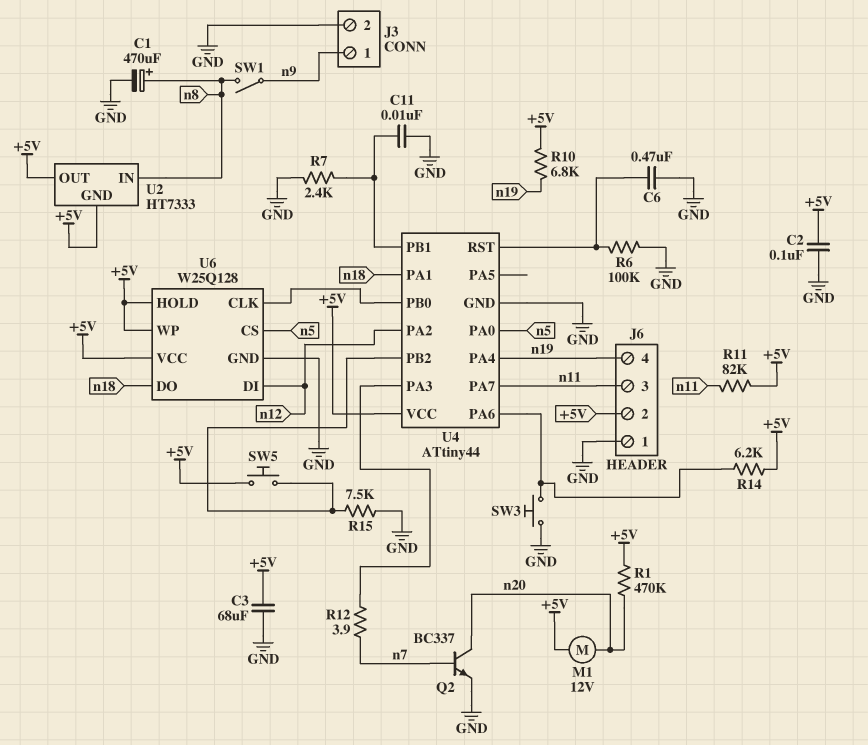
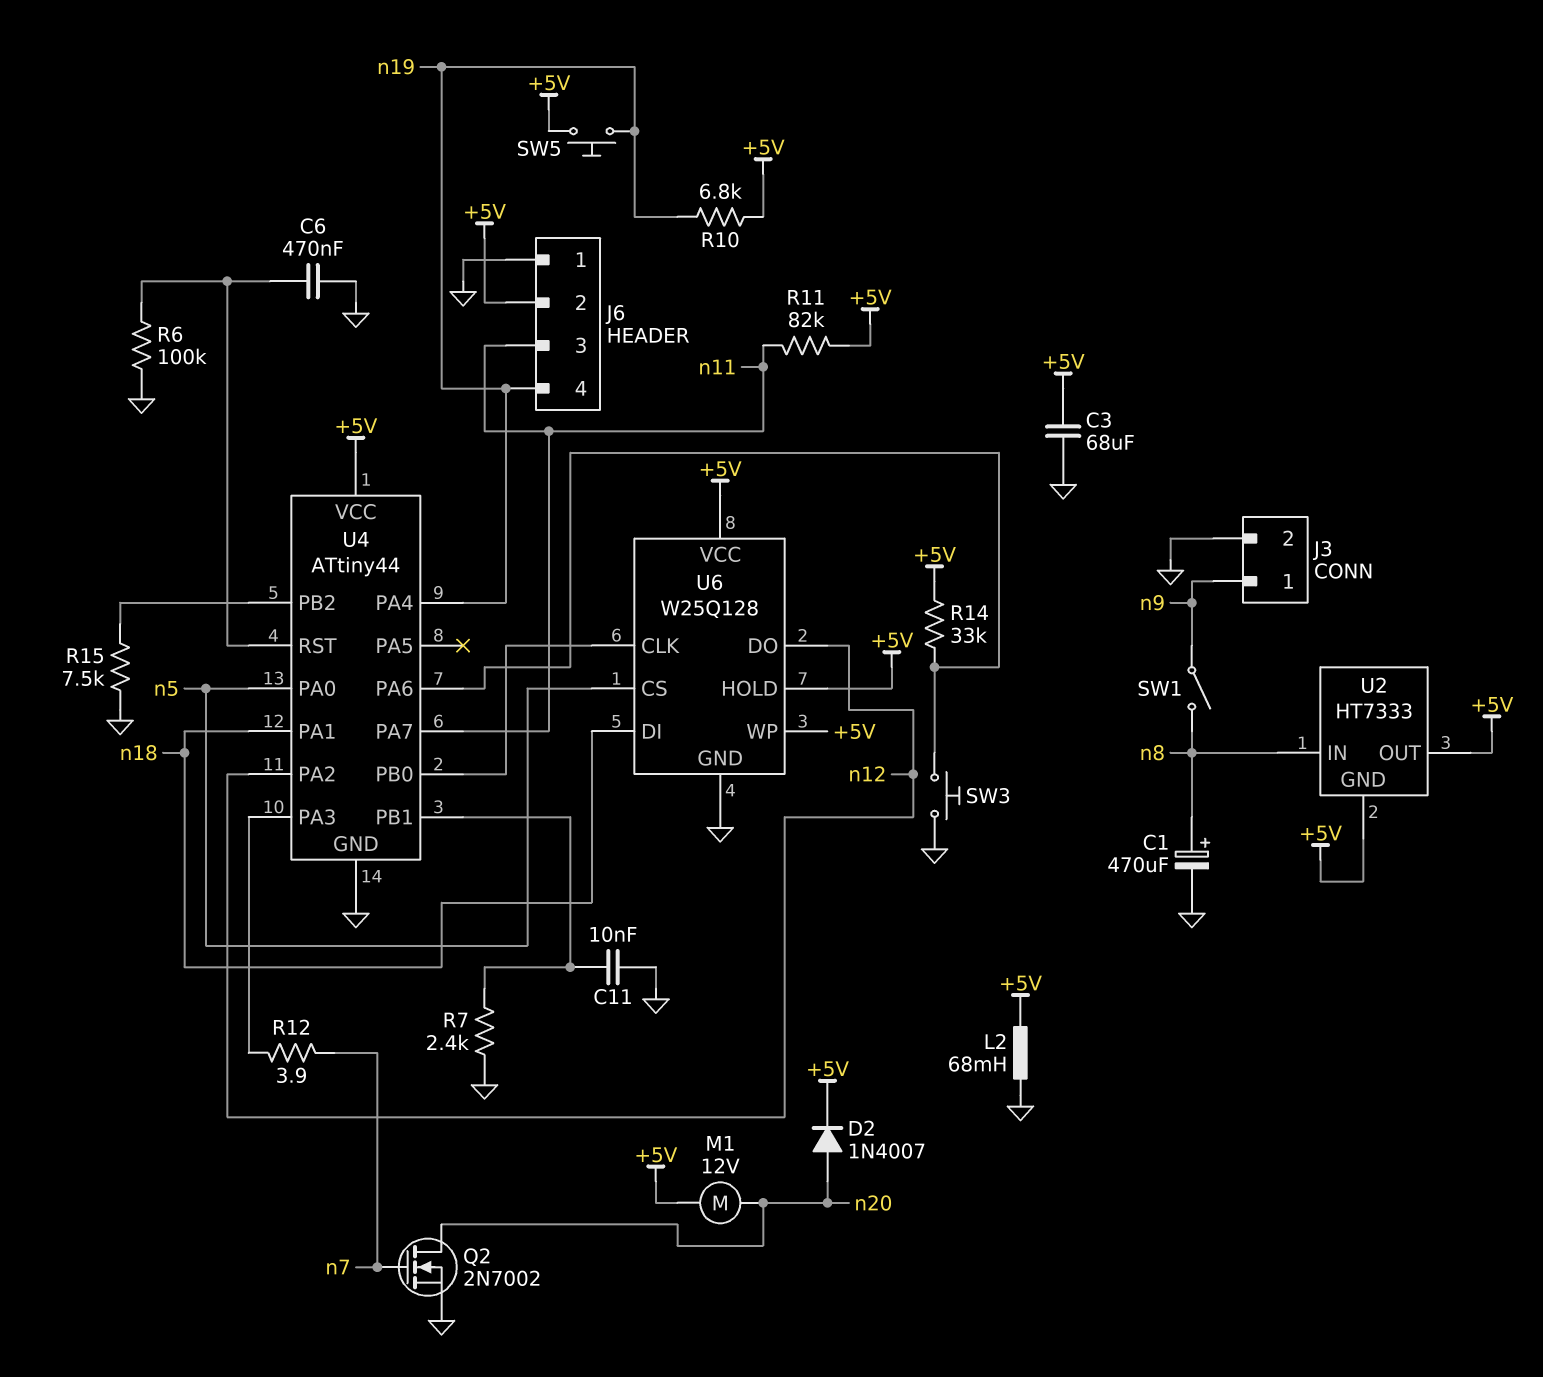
C2: 100nF (+5V, GND) -> none
D2: none -> diode 1N4007 (A n20, K +5V)
L2: none -> 68mH (+5V, GND)
Q2: NPN BC337 (B n7, C n20, E GND) -> NMOS 2N7002 (G n7, D n20, S GND)
R1: 470k (+5V, n20) -> none
R14: 6.2k (+5V, U4/PA6) -> 33k (+5V, U4/PA6)
SW5: button (+5V, U4/PB2) -> button (+5V, n19)
U6 pin DI: n12 -> n18
U6 pin DO: n18 -> n12

